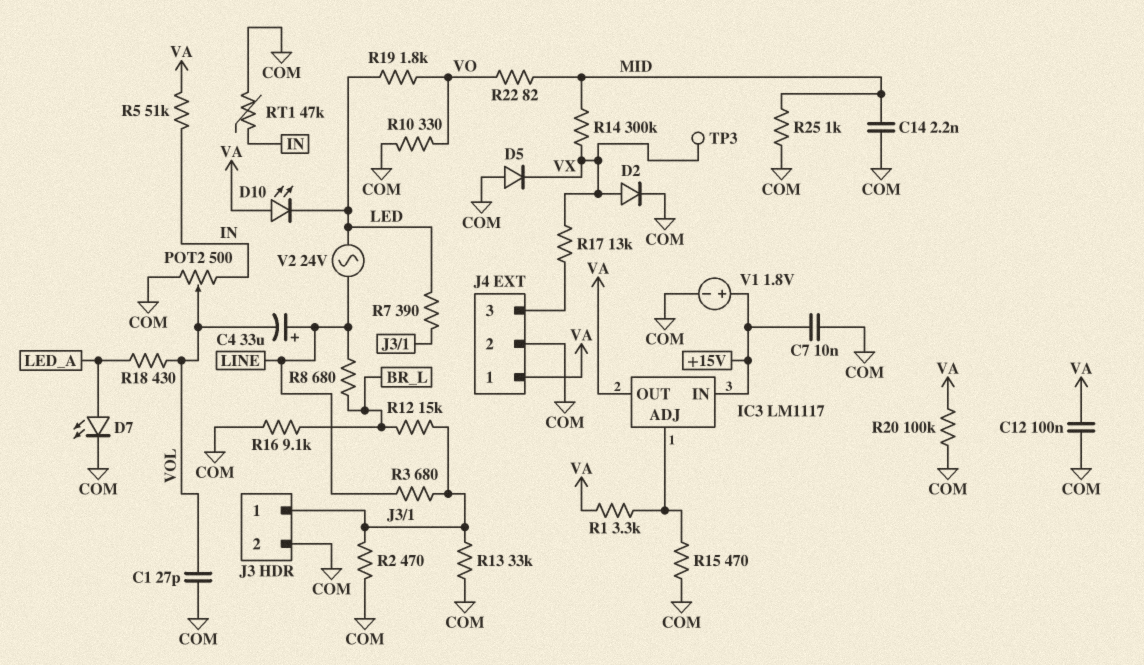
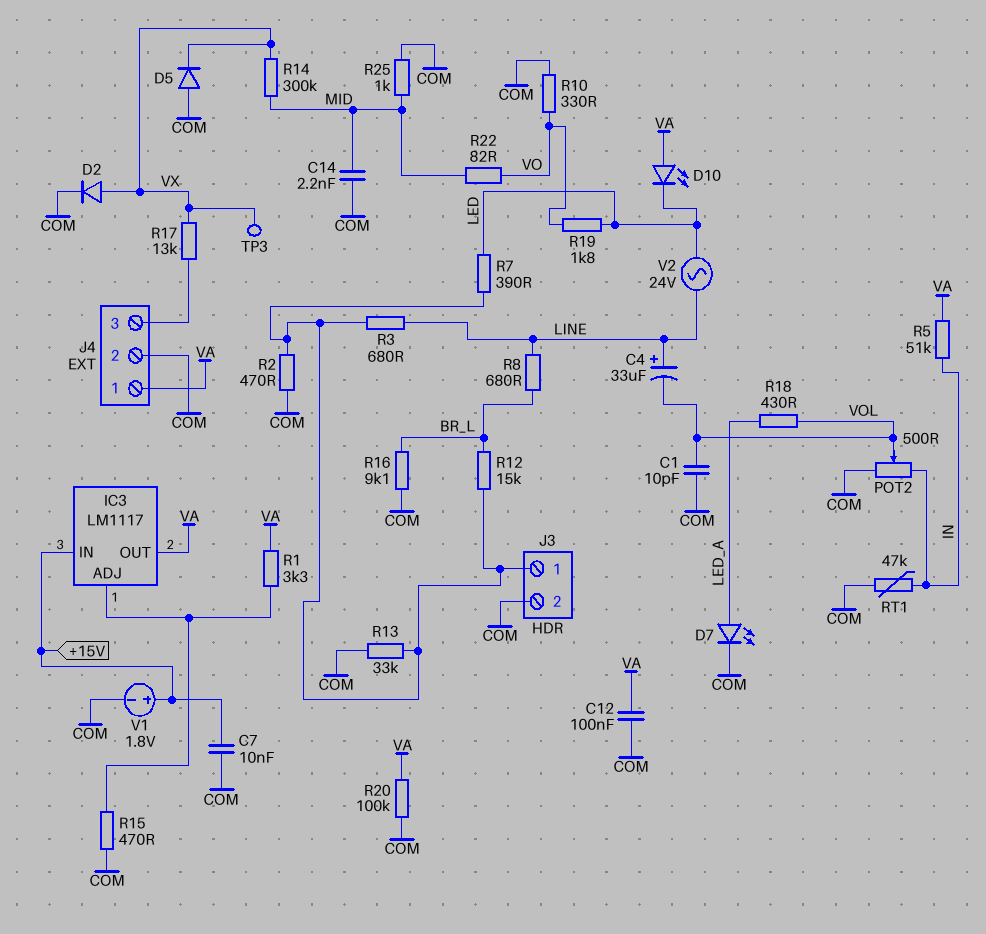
C1: 27pF (COM, VOL) -> 10pF (COM, VOL)

